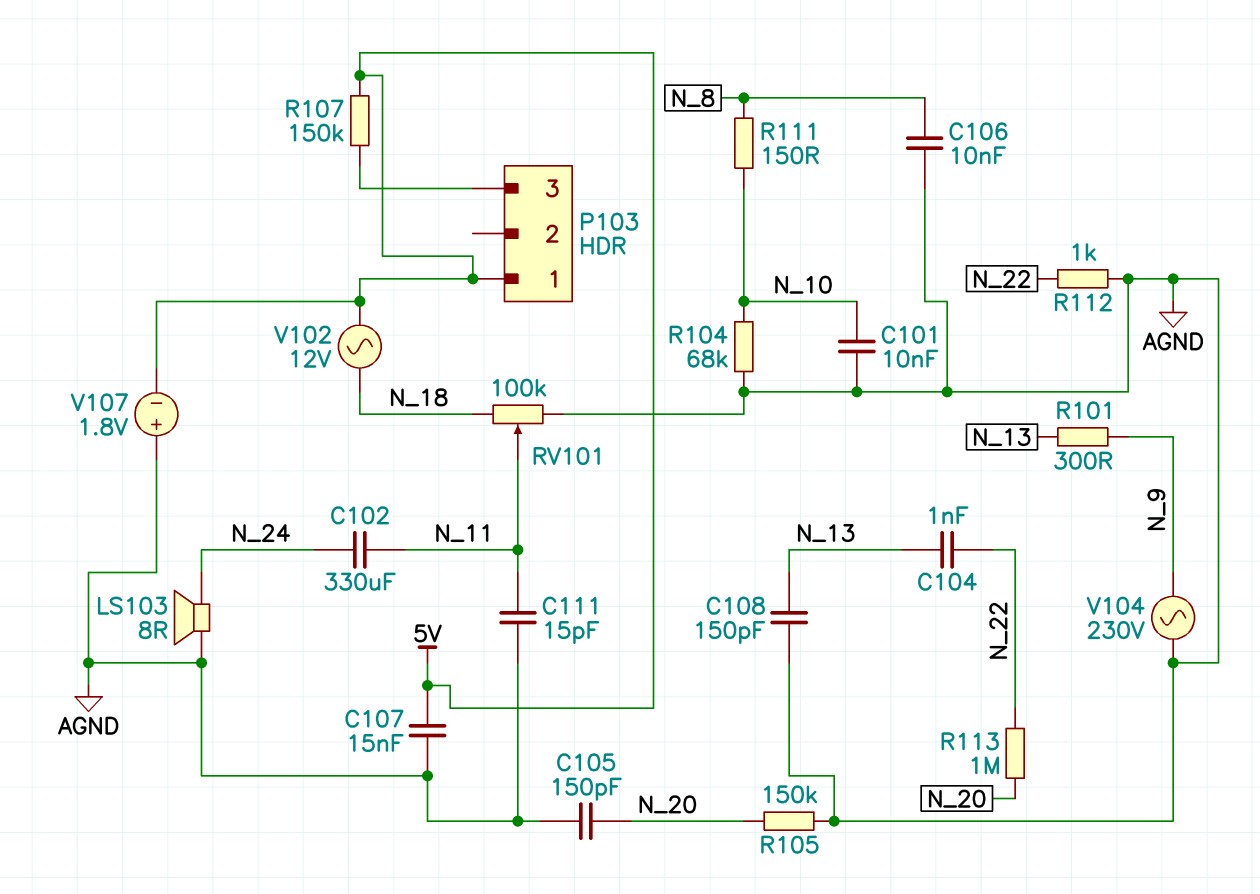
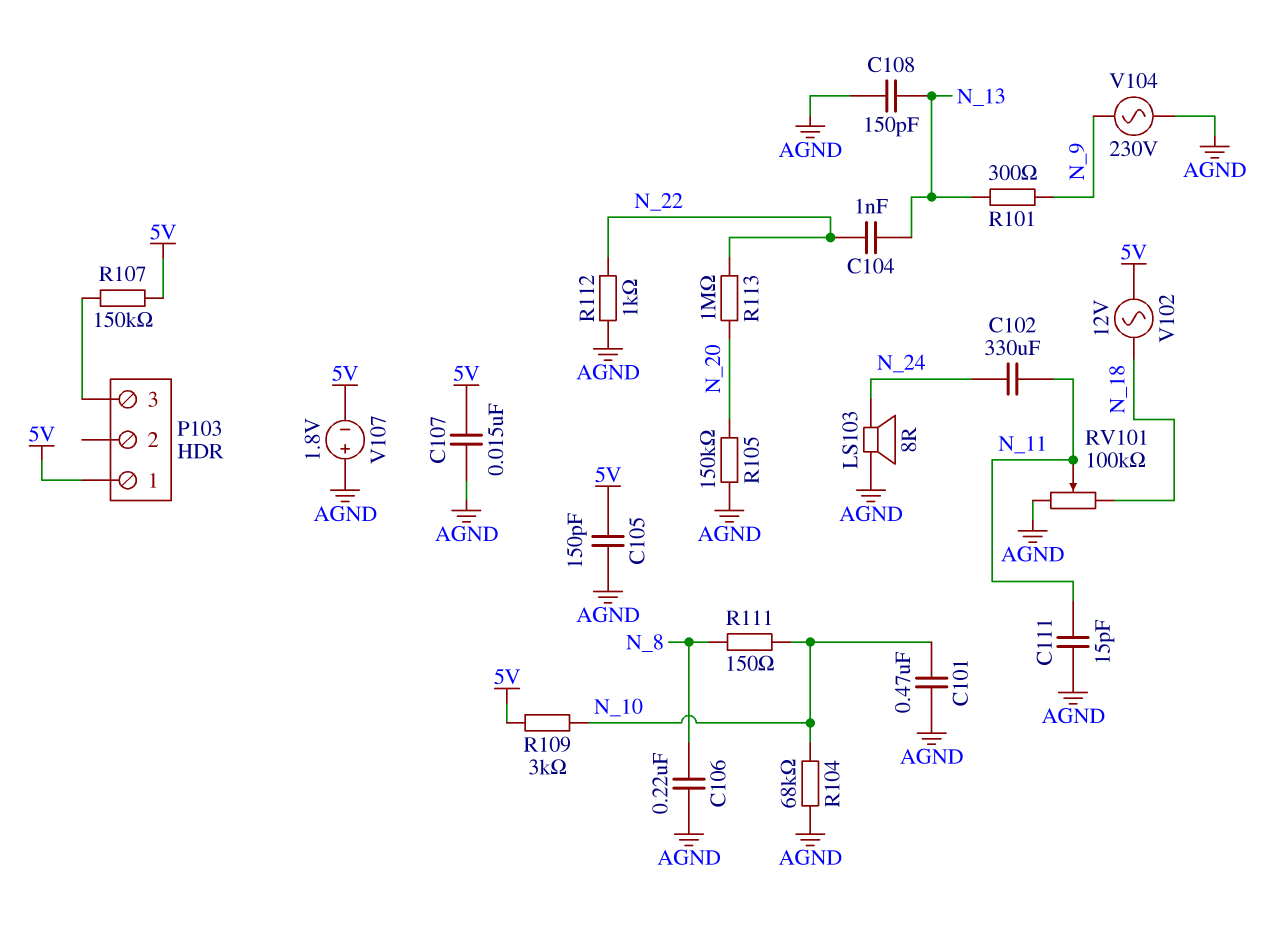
C101: 10nF (AGND, N_10) -> 470nF (AGND, N_10)
C105: 150pF (AGND, N_20) -> 150pF (5V, AGND)
C106: 10nF (AGND, N_8) -> 220nF (AGND, N_8)
R109: none -> 3k (5V, N_10)

